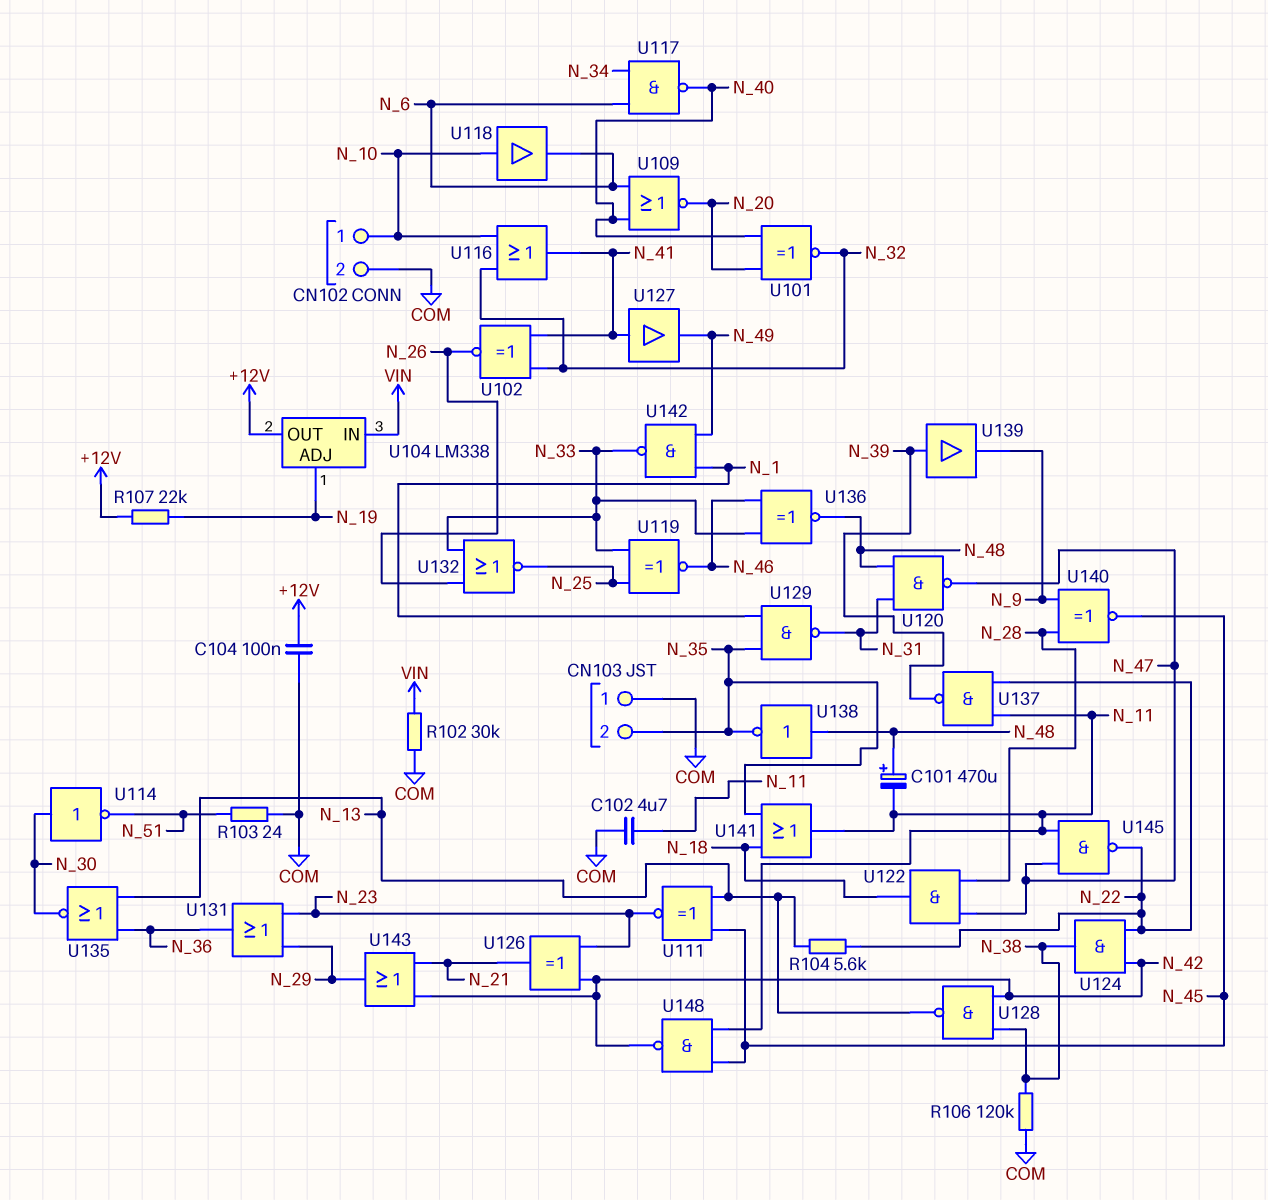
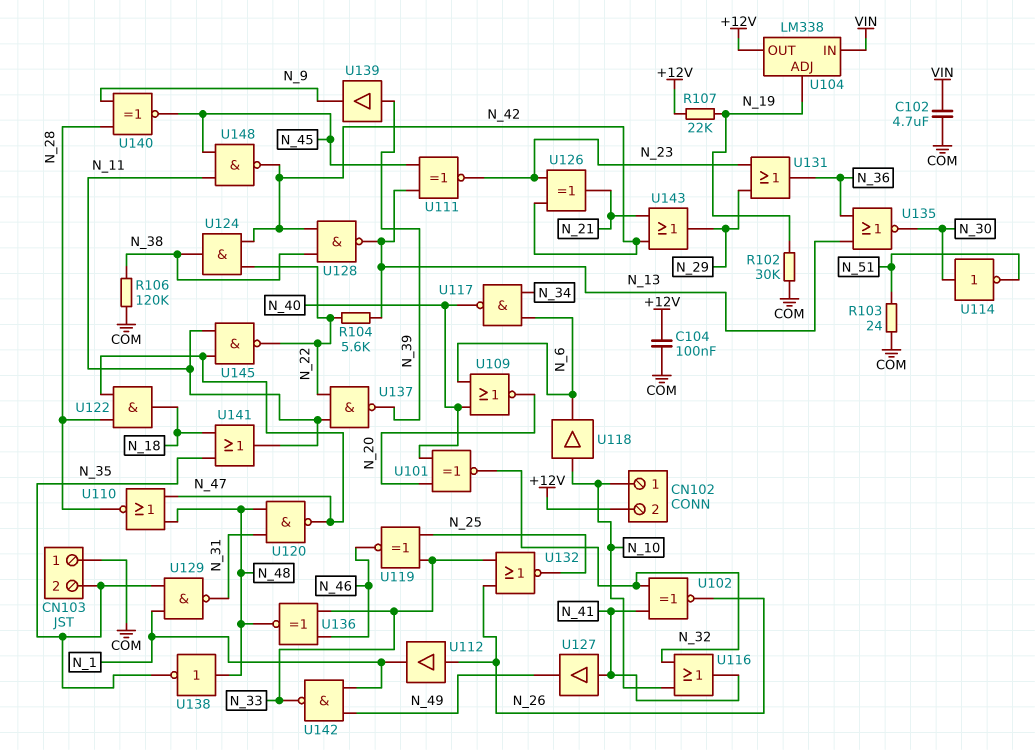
C101: 470uF (plus N_48, minus N_11) -> none
C102: 4.7uF (COM, N_11) -> 4.7uF (COM, VIN)
CN102 pin 2: COM -> +12V
R102: 30k (COM, VIN) -> 30k (COM, N_19)
U110: none -> NOR (in N_47, in N_48, out N_28)
U112: none -> buffer (in N_26, out N_1)

